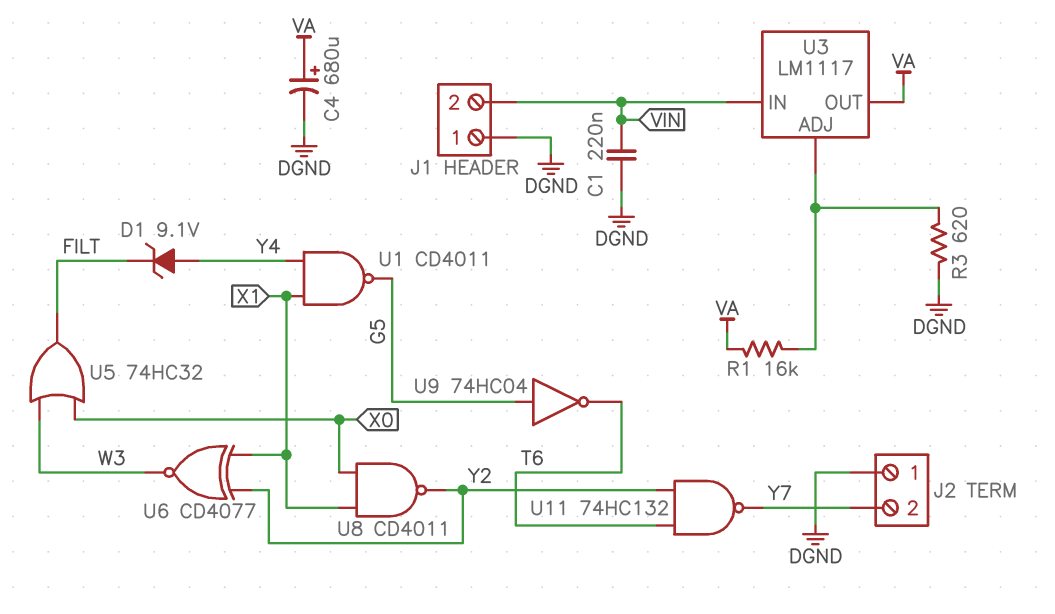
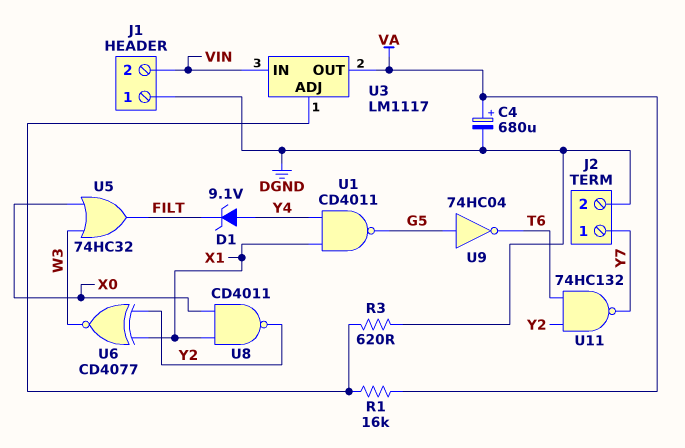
C1: 220nF (DGND, VIN) -> none
J2 pin 1: DGND -> Y7
J2 pin 2: Y7 -> DGND

